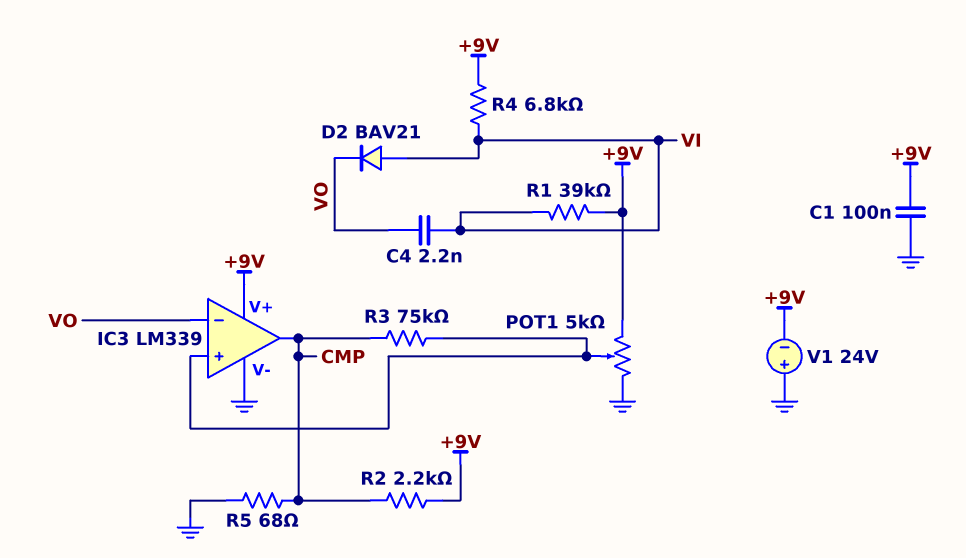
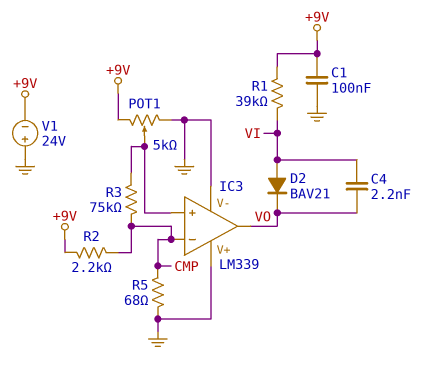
IC3 pin V+: +9V -> GND
IC3 pin in-: VO -> CMP
IC3 pin out: CMP -> VO
R4: 6.8k (+9V, VI) -> none

